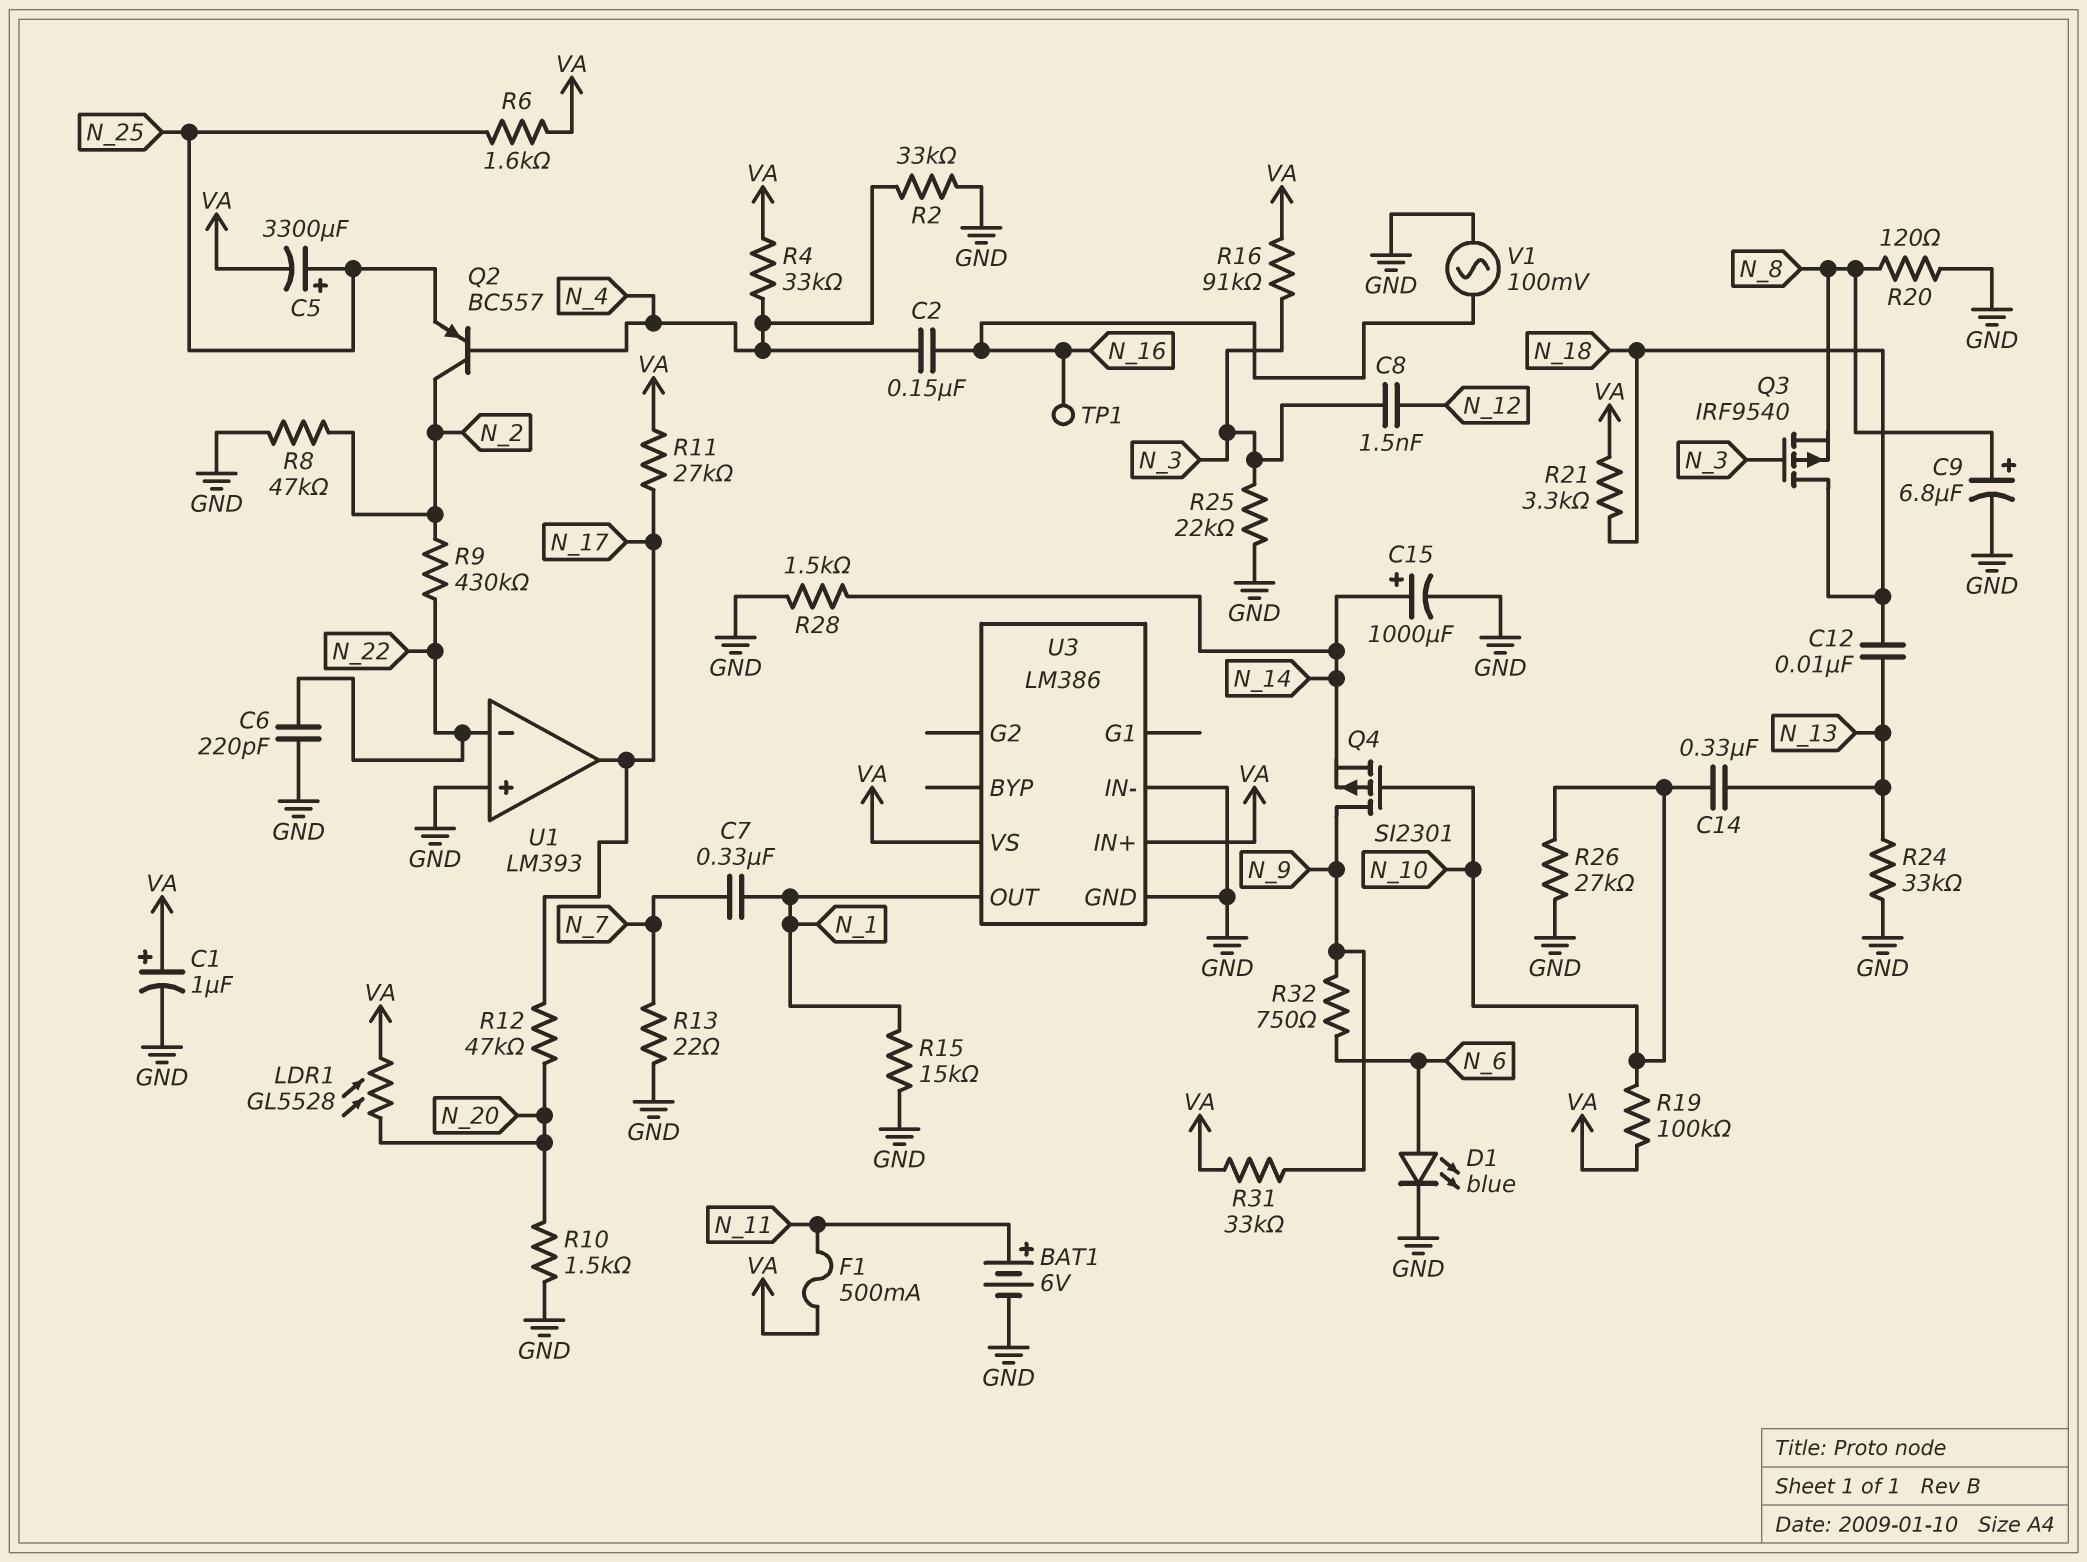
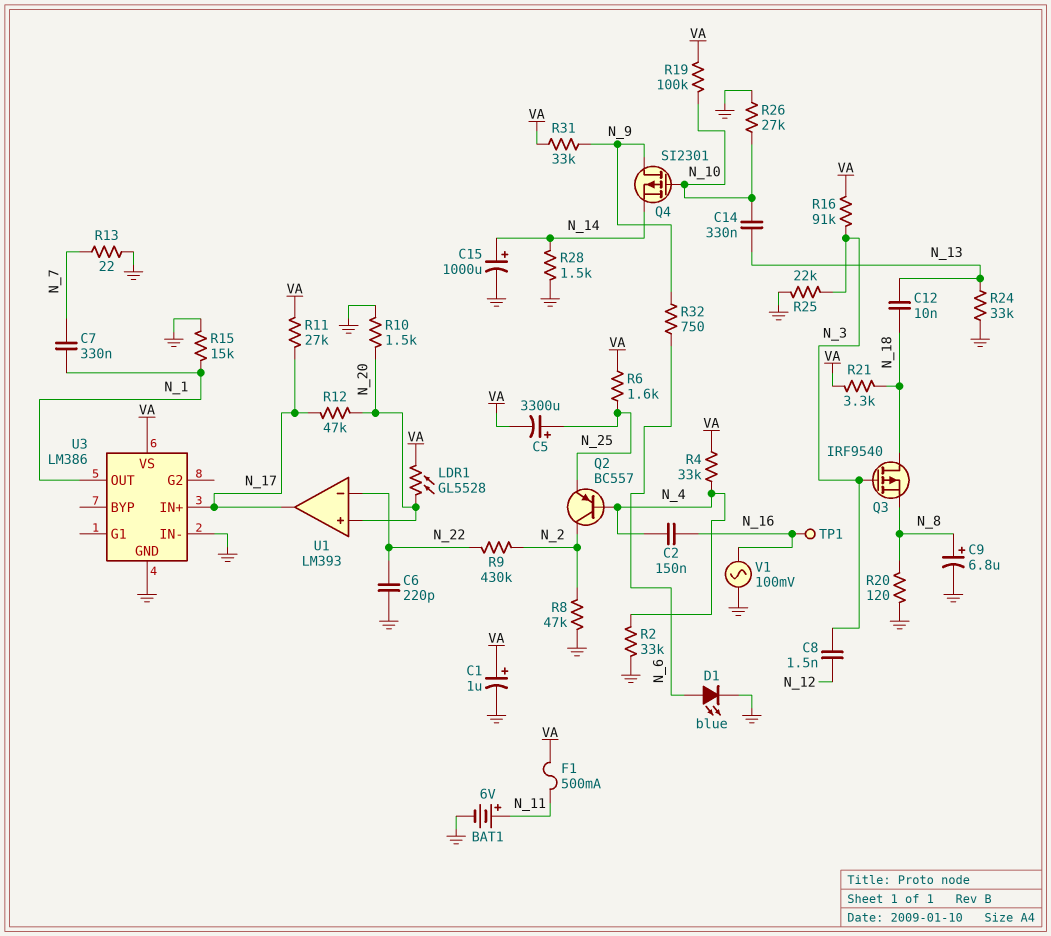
U1 pin in+: GND -> N_20
U3 pin IN+: VA -> N_17

